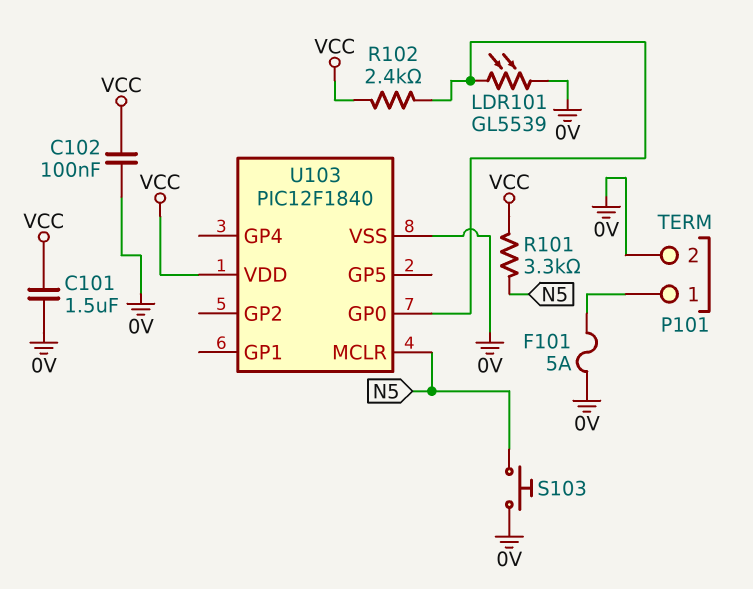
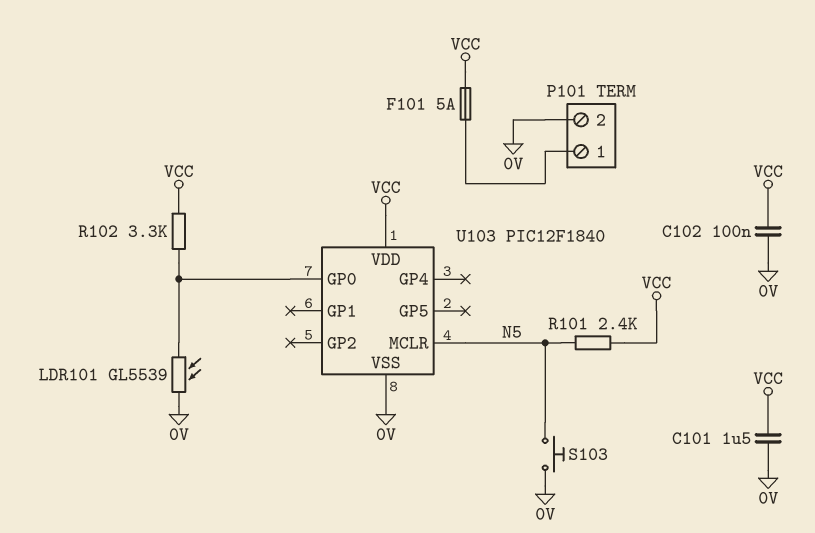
F101: 5A (0V, P101/1) -> 5A (P101/1, VCC)
R101: 3.3k (N5, VCC) -> 2.4k (N5, VCC)
R102: 2.4k (U103/GP0, VCC) -> 3.3k (U103/GP0, VCC)

